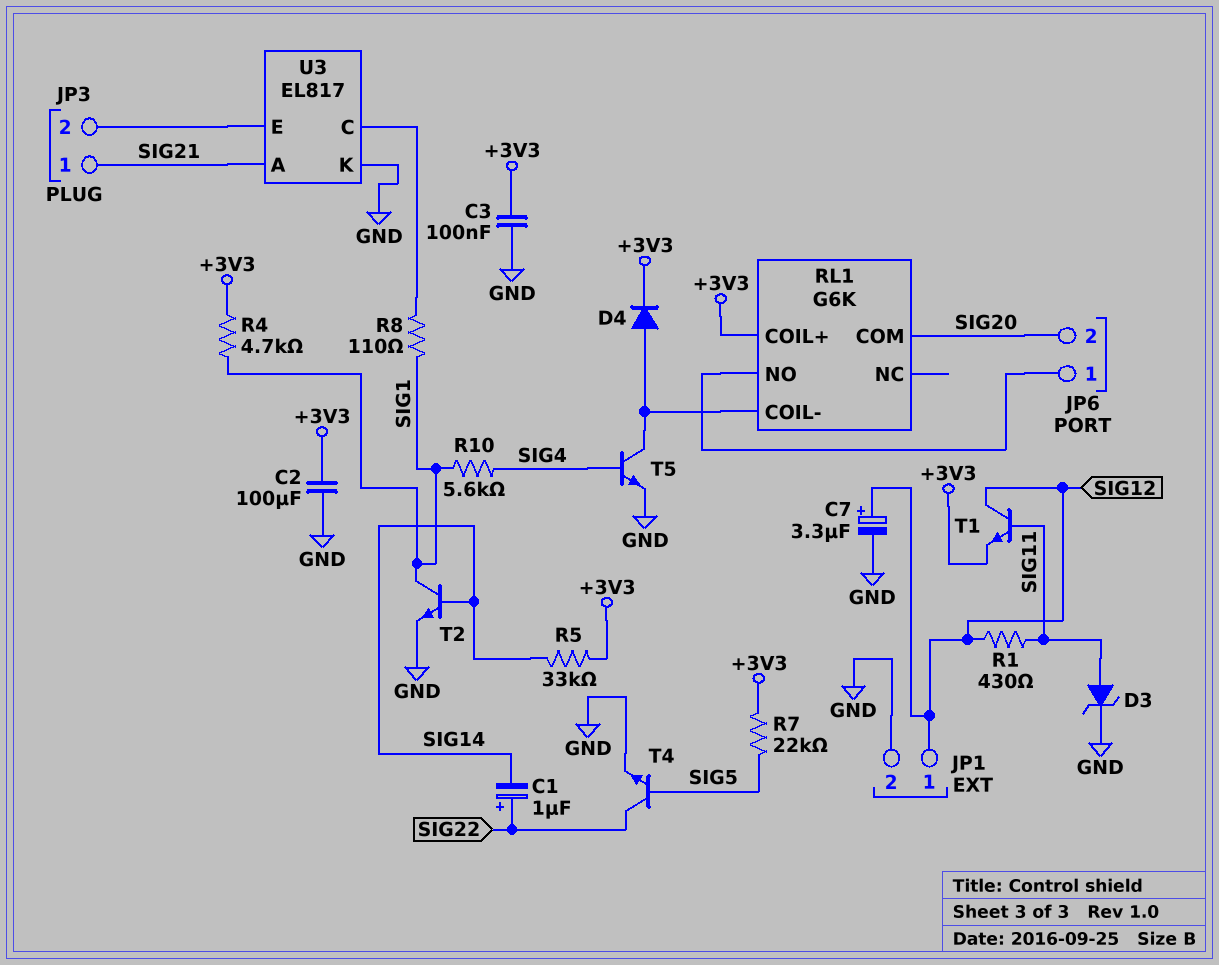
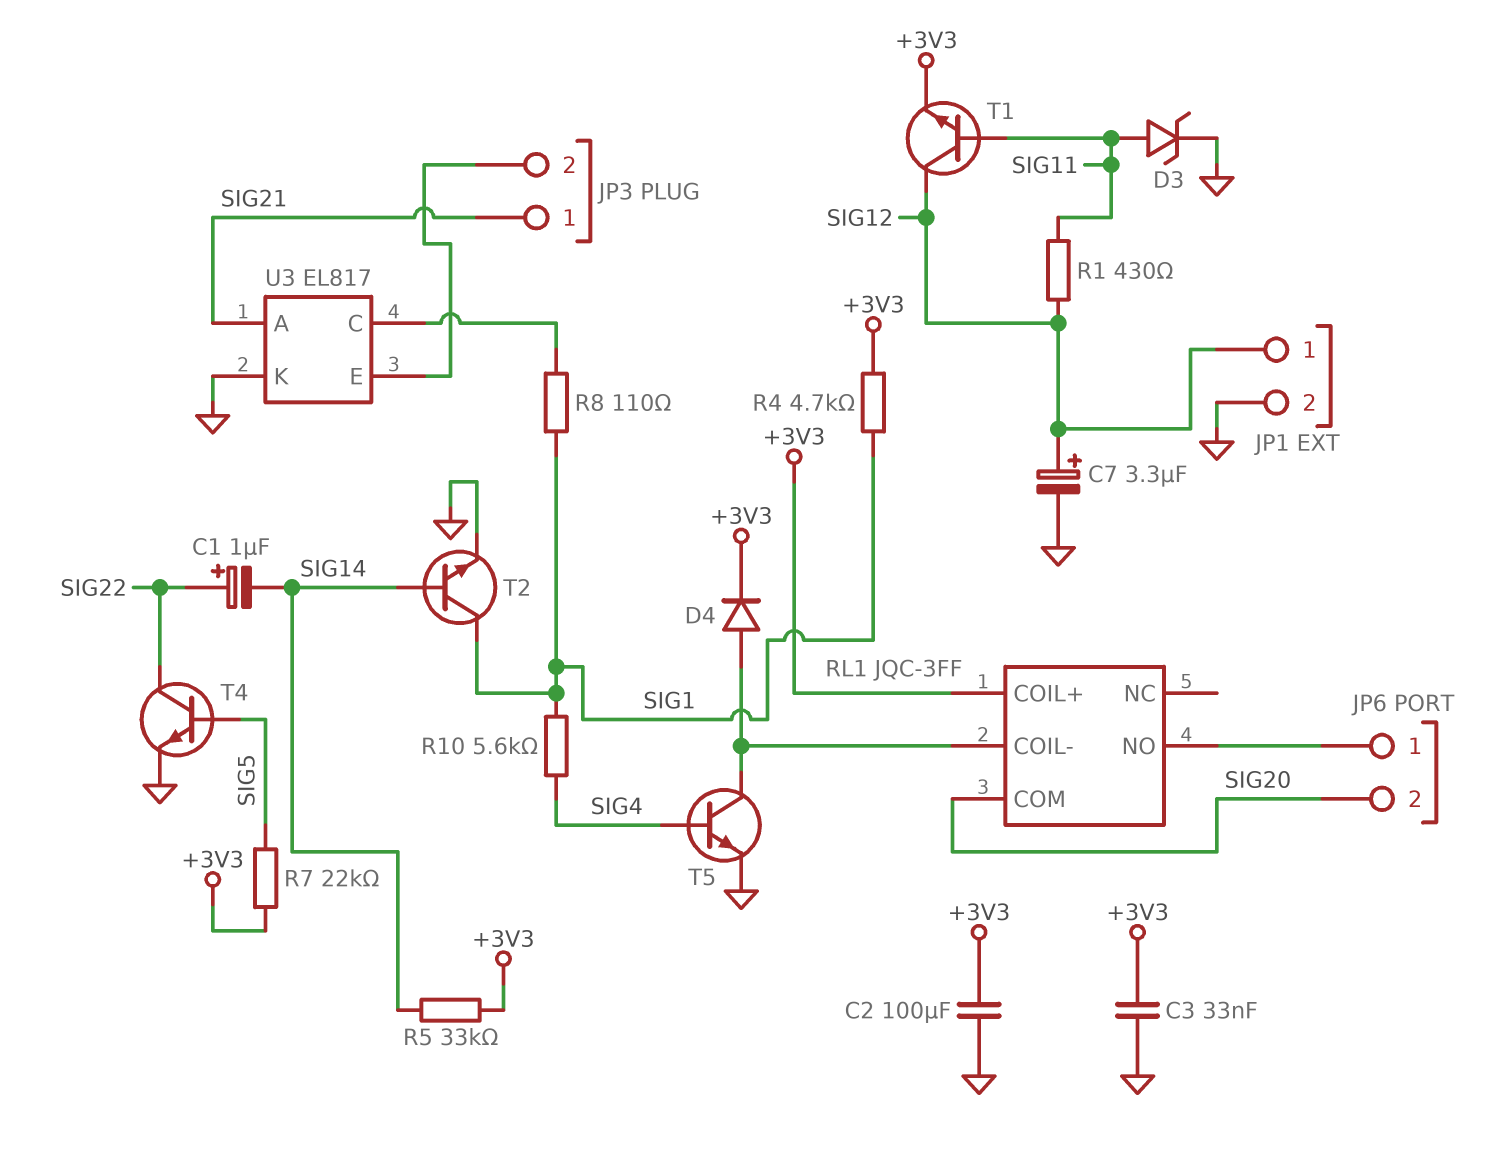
C3: 100nF (+3V3, GND) -> 33nF (+3V3, GND)
RL1: G6K -> JQC-3FF

